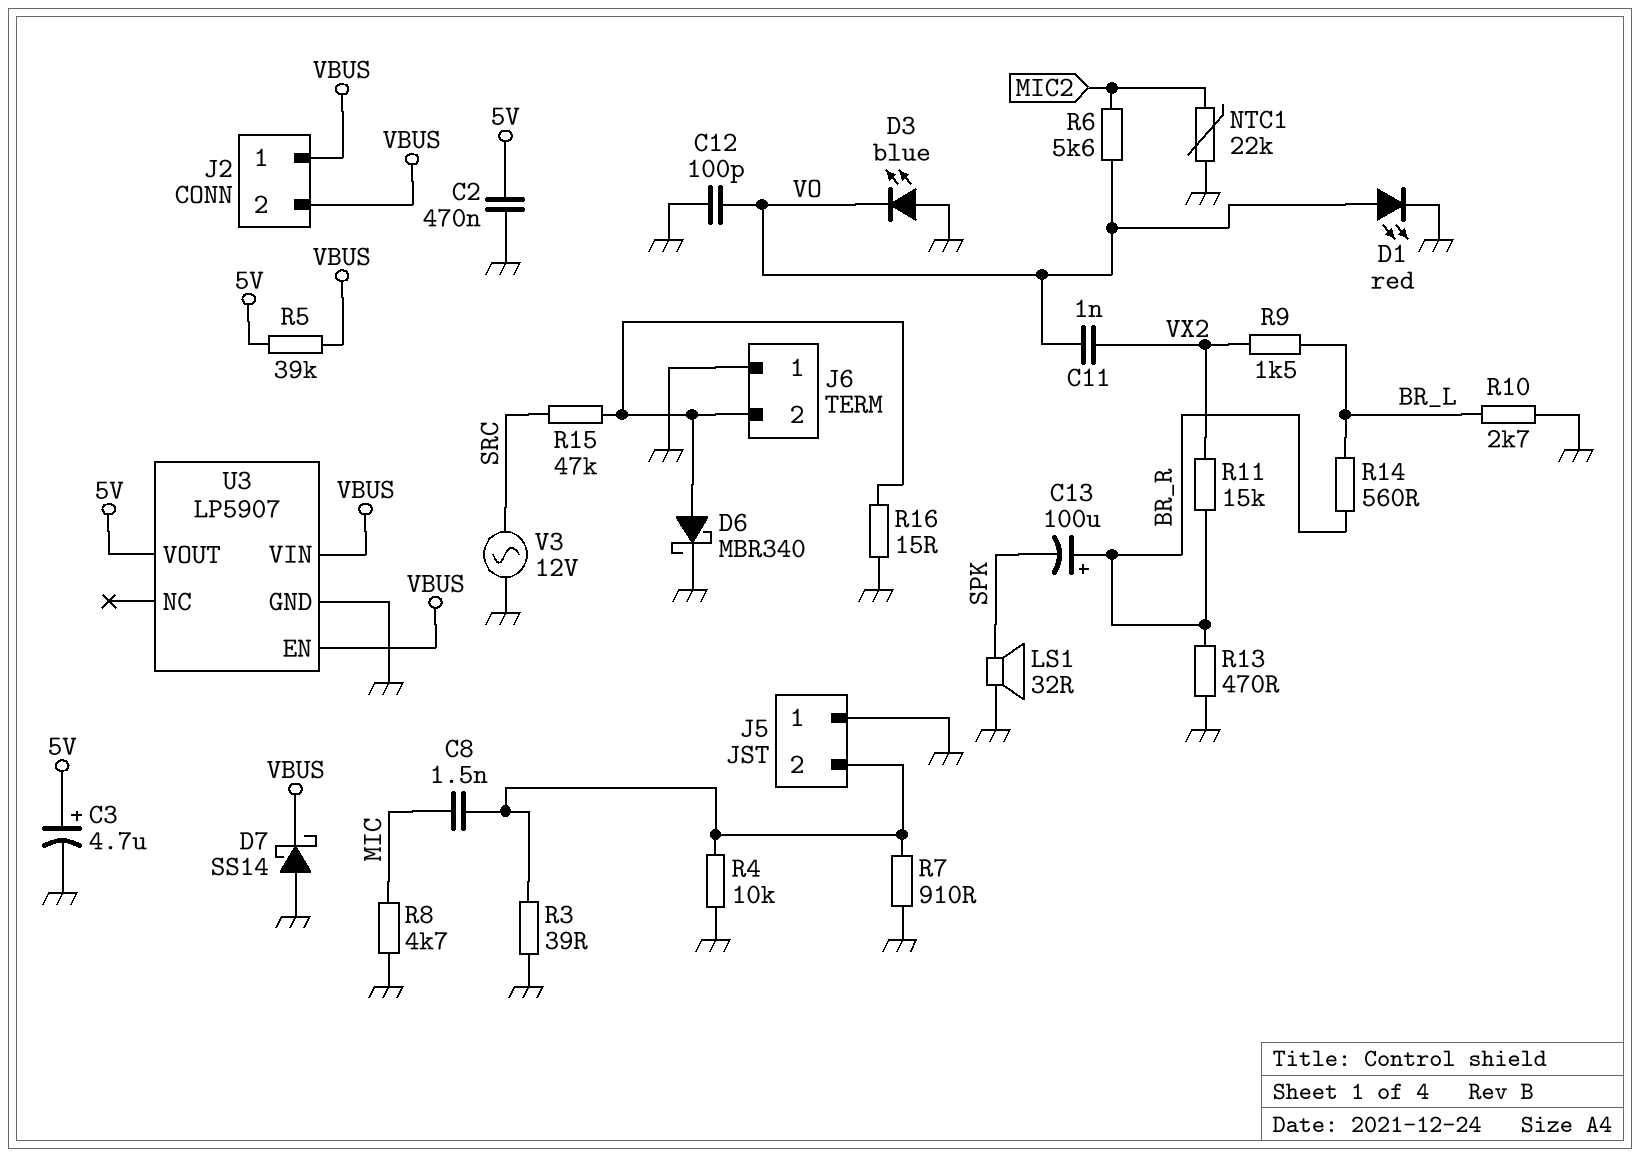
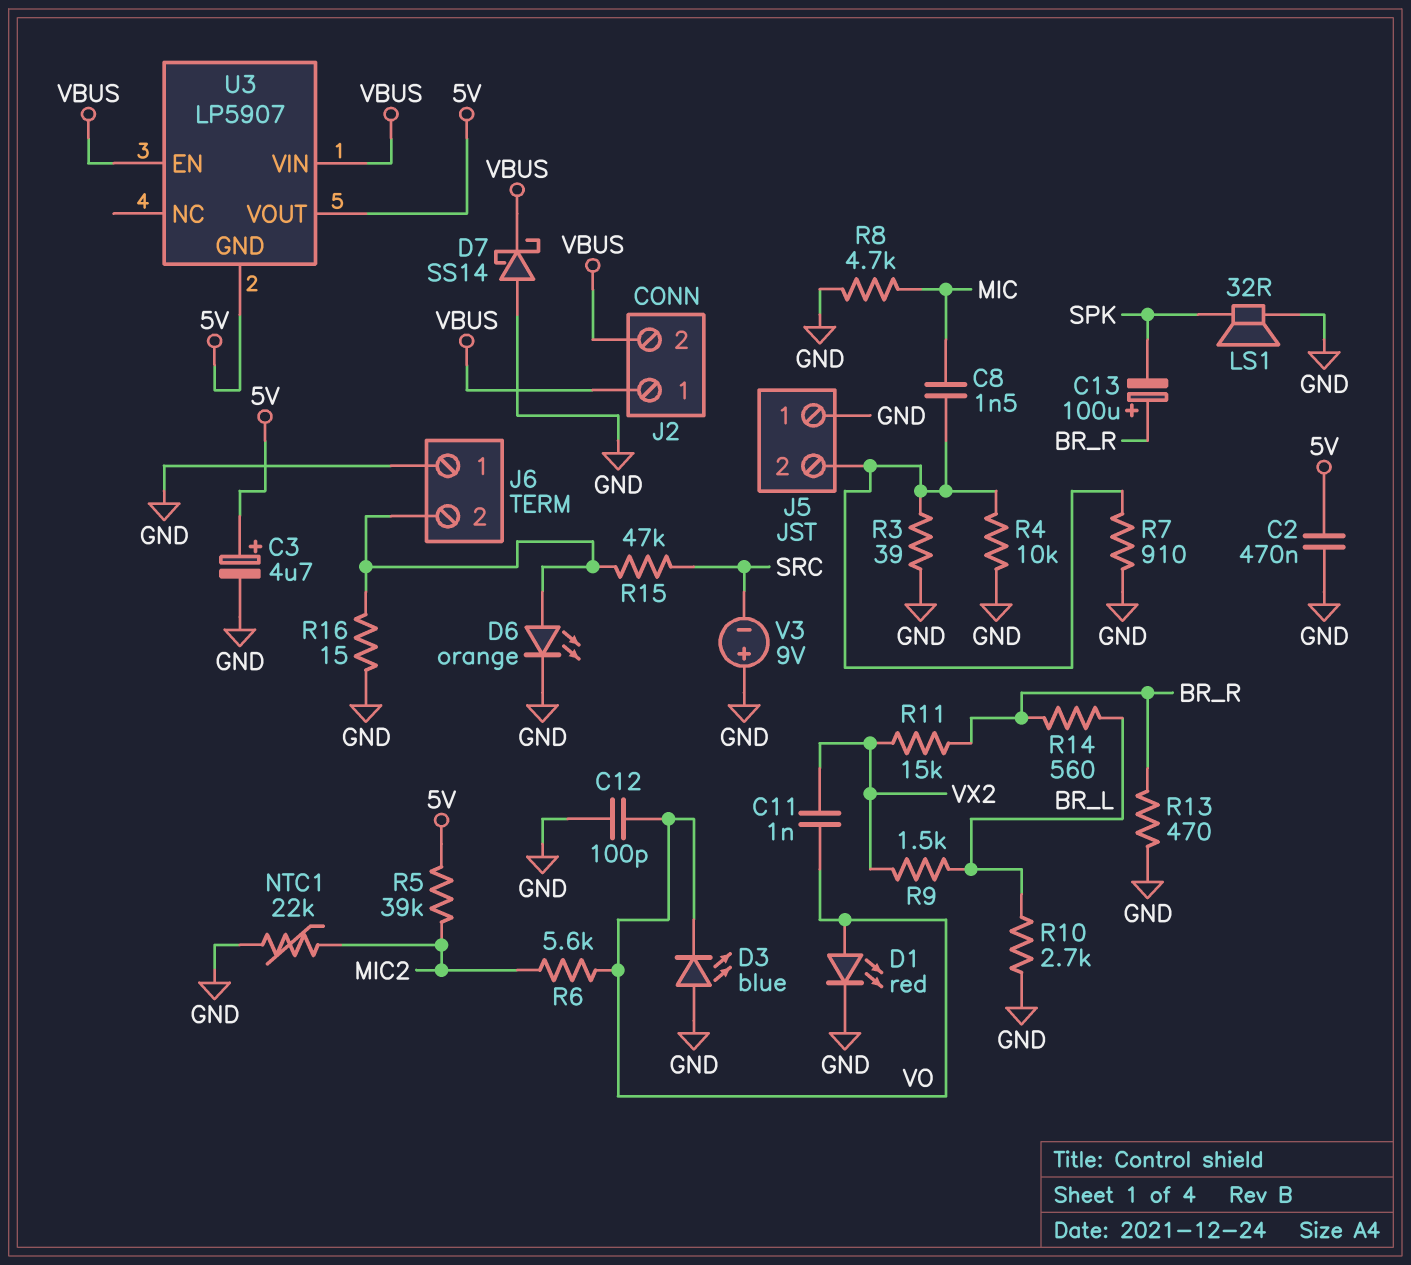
D6: schottky MBR340 (A J6/2, K GND) -> LED orange (A J6/2, K GND)
R5: 39k (5V, VBUS) -> 39k (5V, MIC2)
U3 pin GND: GND -> 5V
V3: AC 12V (GND, SRC) -> 9V (plus GND, minus SRC)

